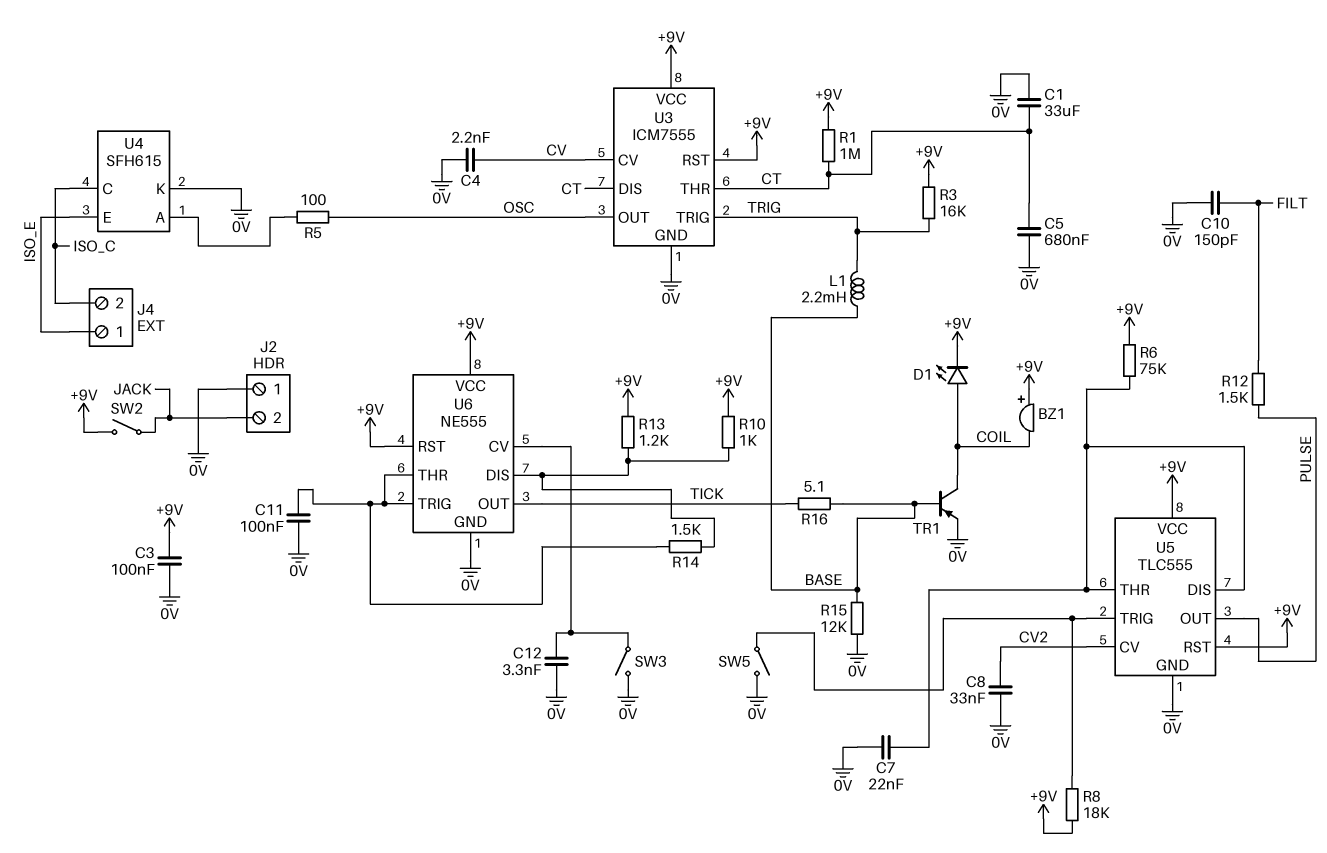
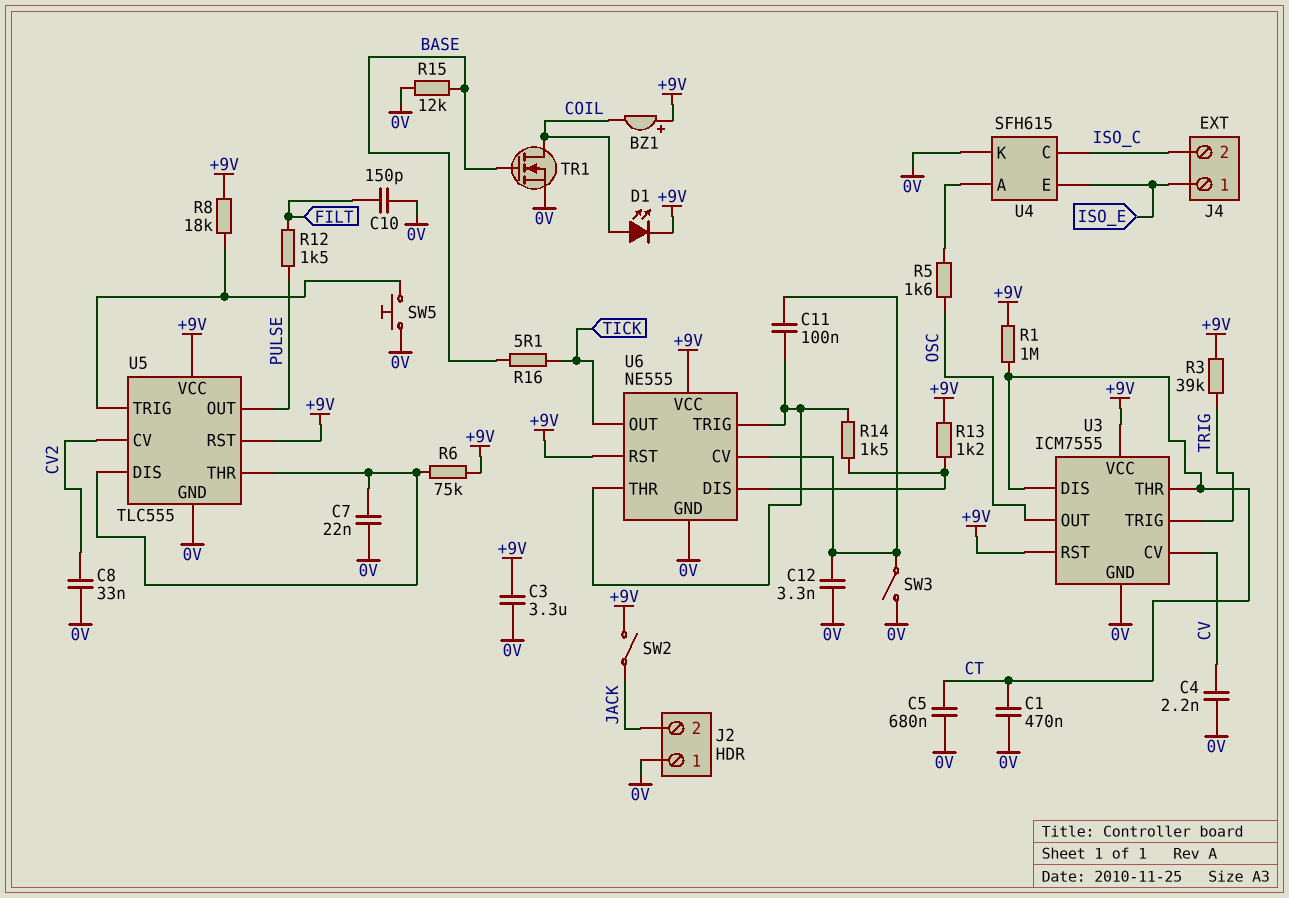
C1: 33uF (0V, CT) -> 470nF (0V, CT)
C3: 100nF (+9V, 0V) -> 3.3uF (+9V, 0V)
C11: 100nF (0V, U6/THR) -> 100nF (U6/CV, U6/THR)
L1: 2.2mH (BASE, TRIG) -> none
R3: 16k (+9V, TRIG) -> 39k (+9V, TRIG)
R5: 100 (OSC, U4/A) -> 1.6k (OSC, U4/A)
R10: 1k (+9V, U6/DIS) -> none
SW5: switch (0V, U5/TRIG) -> button (0V, U5/TRIG)
TR1: PNP (B BASE, C COIL, E 0V) -> NMOS (G BASE, D COIL, S 0V)

